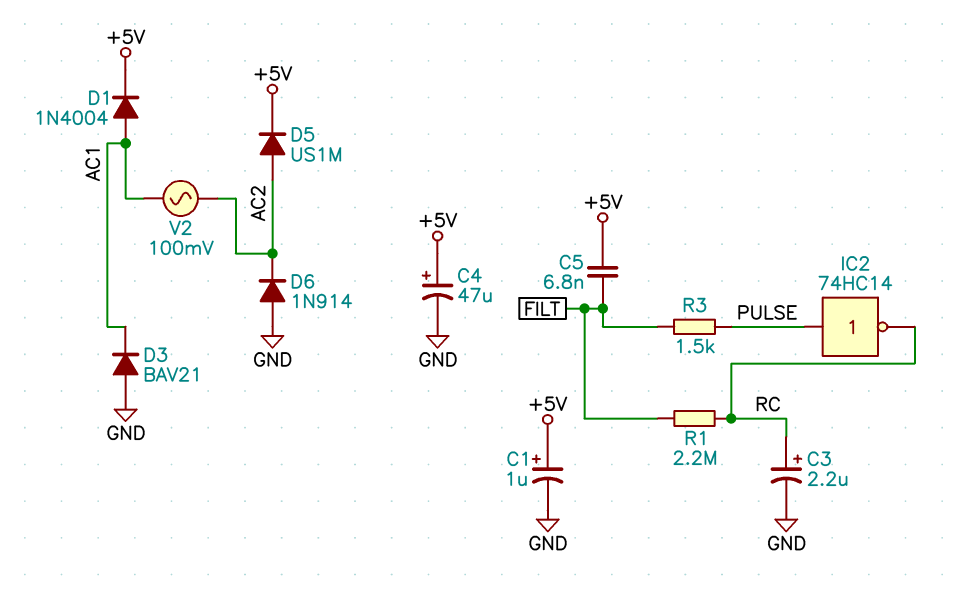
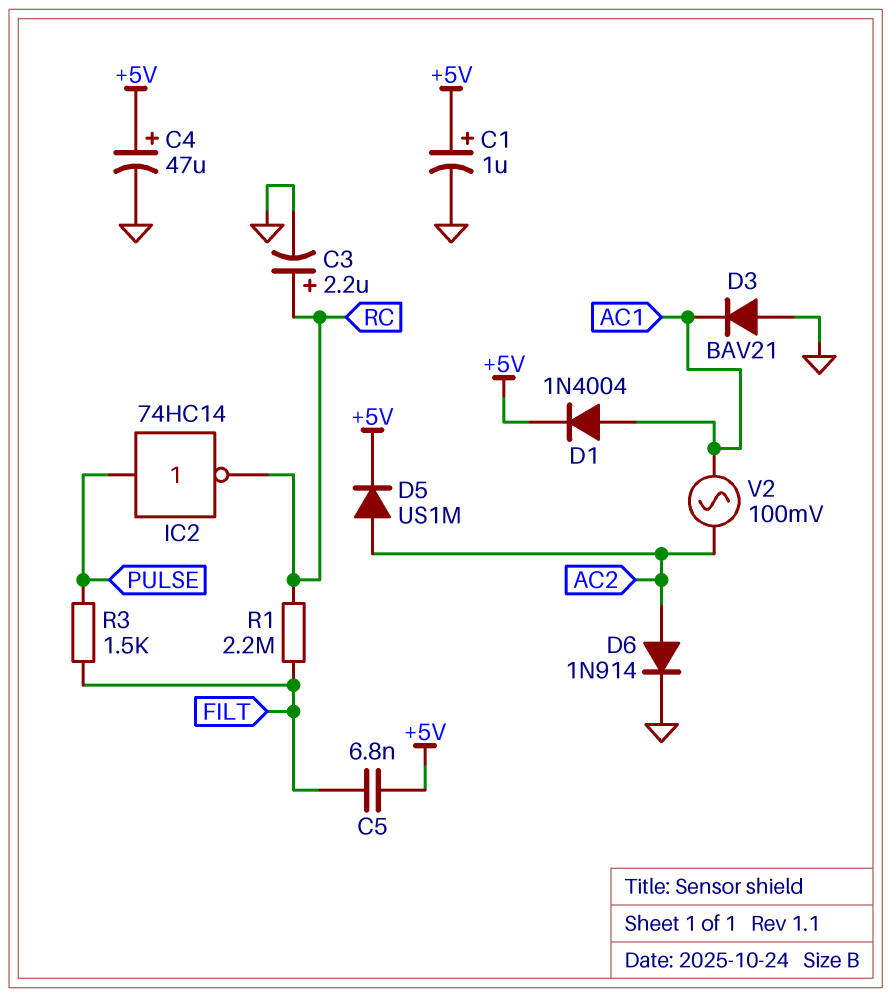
D6: diode 1N914 (A GND, K AC2) -> diode 1N914 (A AC2, K GND)

